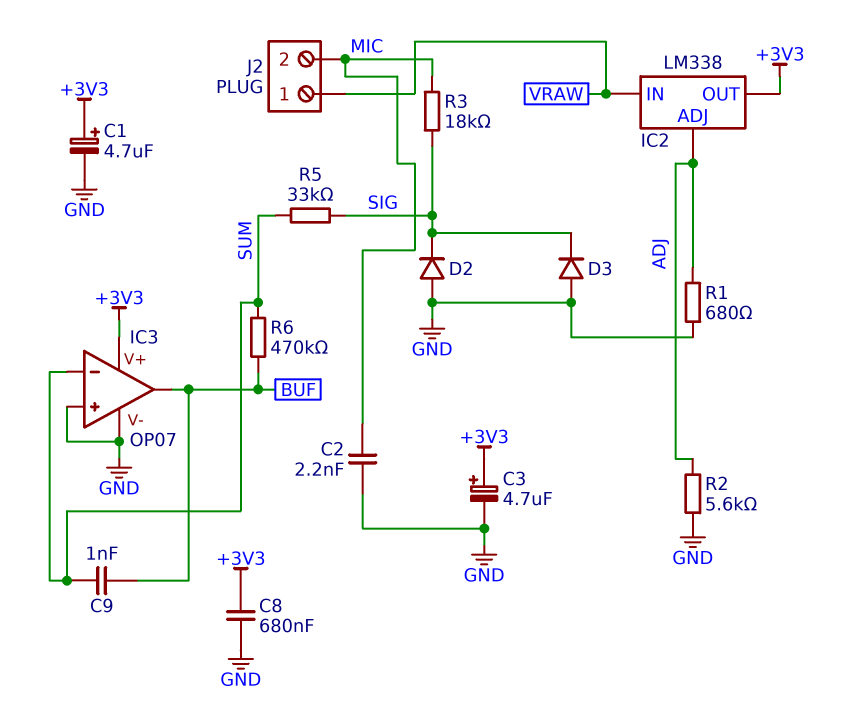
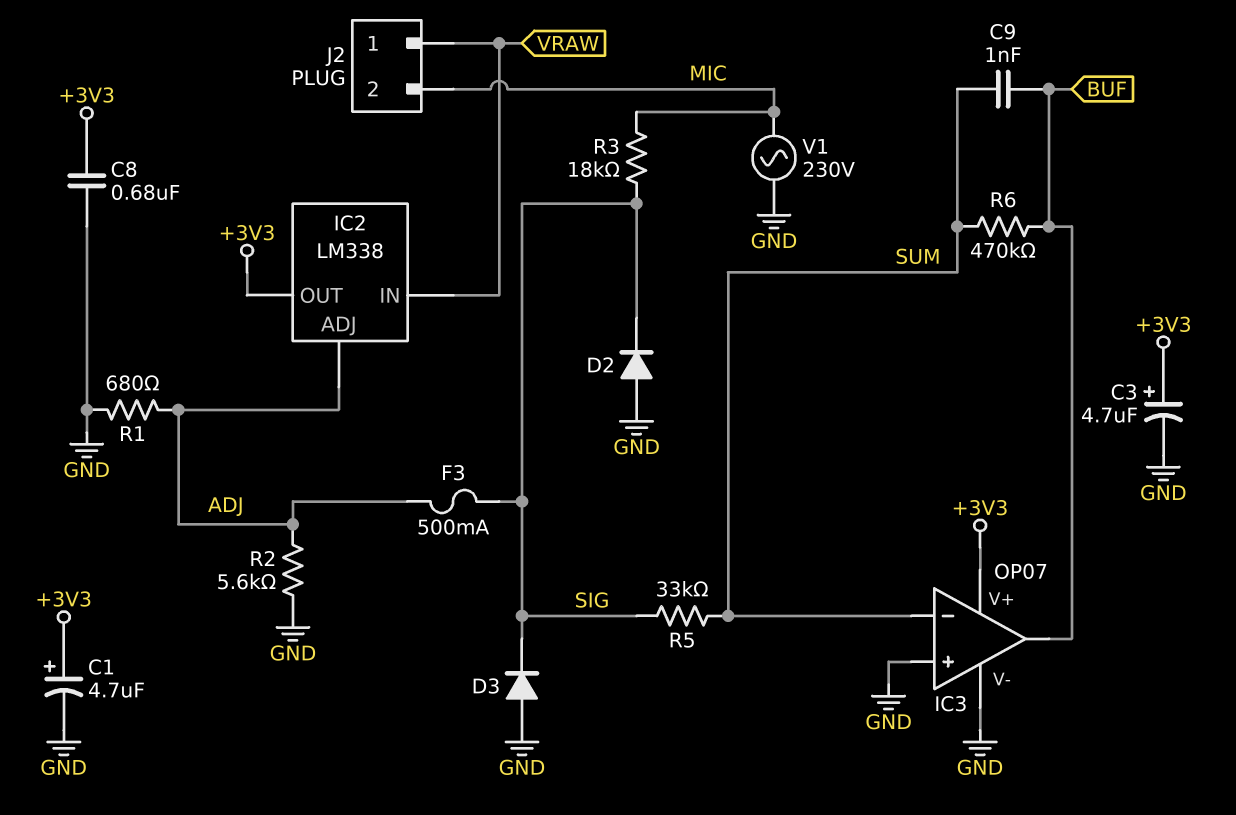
C2: 2.2nF (GND, MIC) -> none
F3: none -> 500mA (ADJ, SIG)
V1: none -> AC 230V (GND, MIC)

